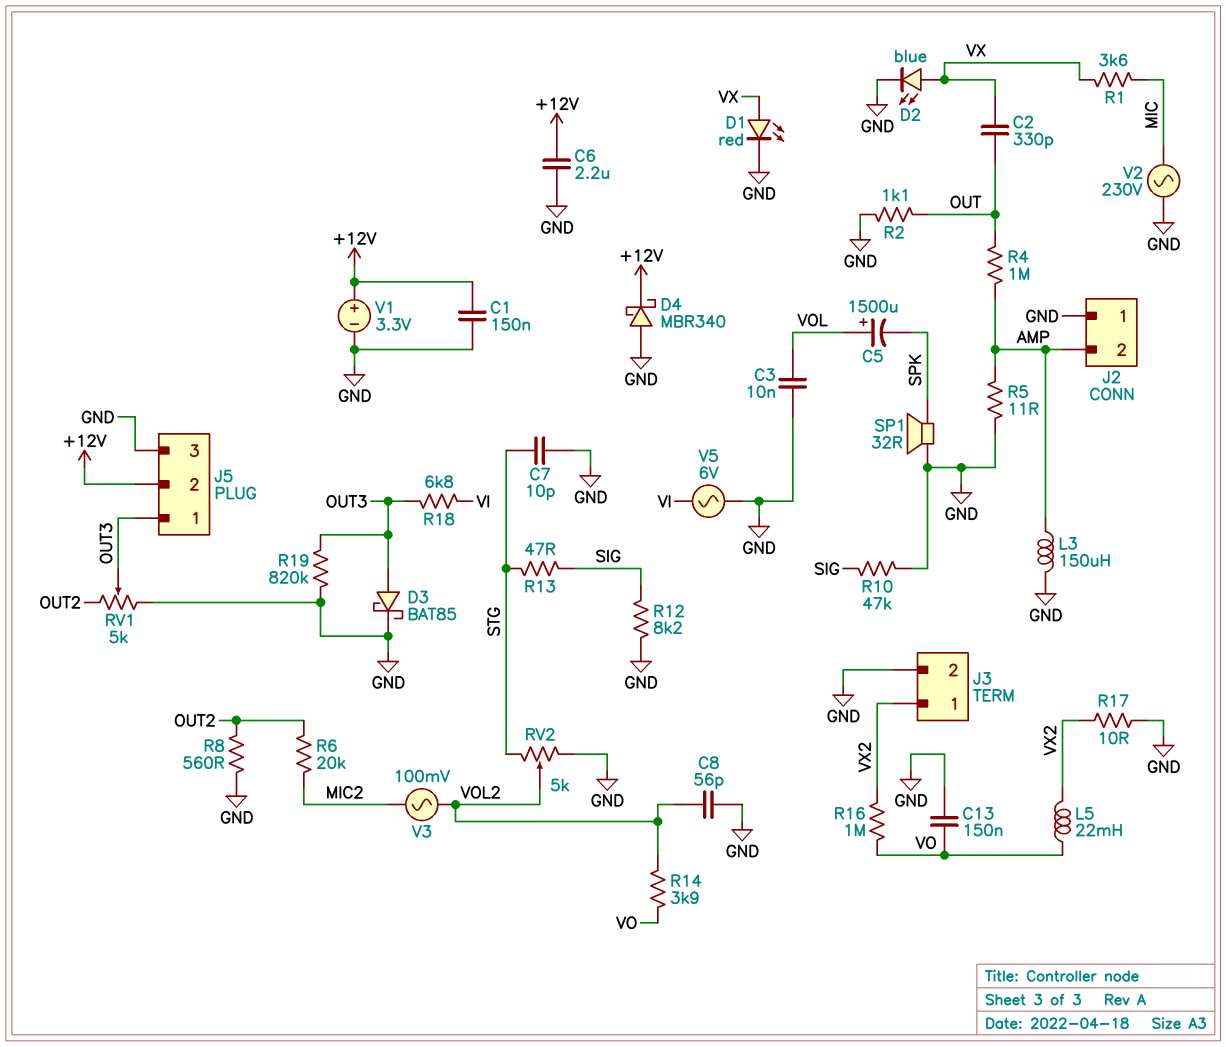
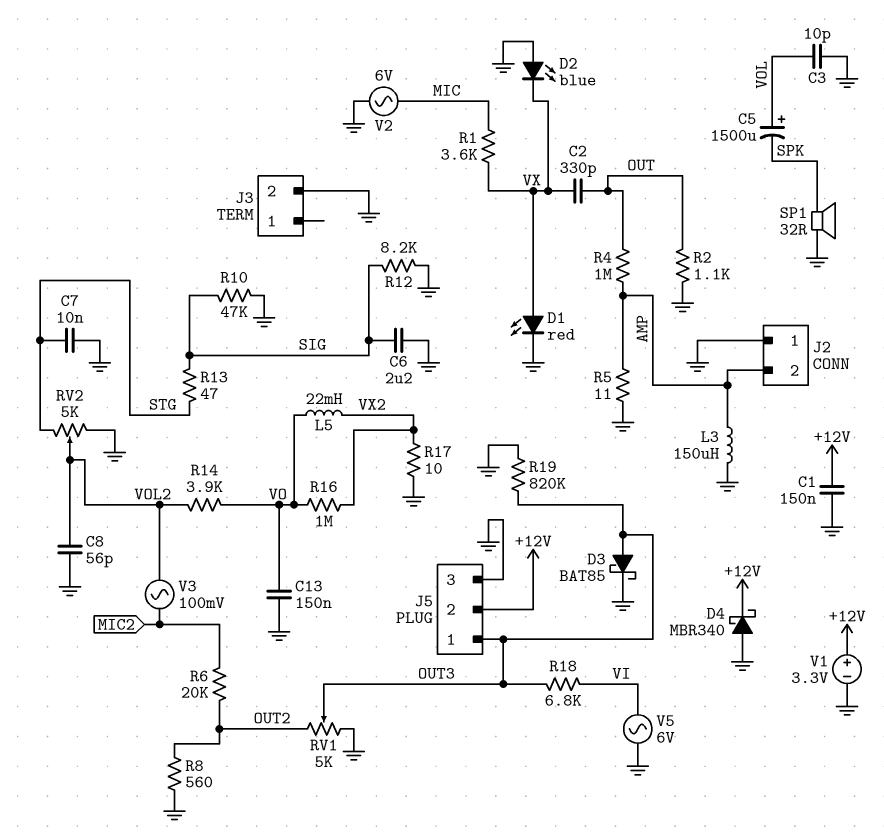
C3: 10nF (GND, VOL) -> 10pF (GND, VOL)
C6: 2.2uF (+12V, GND) -> 2.2uF (GND, SIG)
C7: 10pF (GND, STG) -> 10nF (GND, STG)
D2: LED blue (A VX, K GND) -> LED blue (A GND, K VX)
J3 pin 1: VX2 -> none
V2: AC 230V (GND, MIC) -> AC 6V (GND, MIC)

